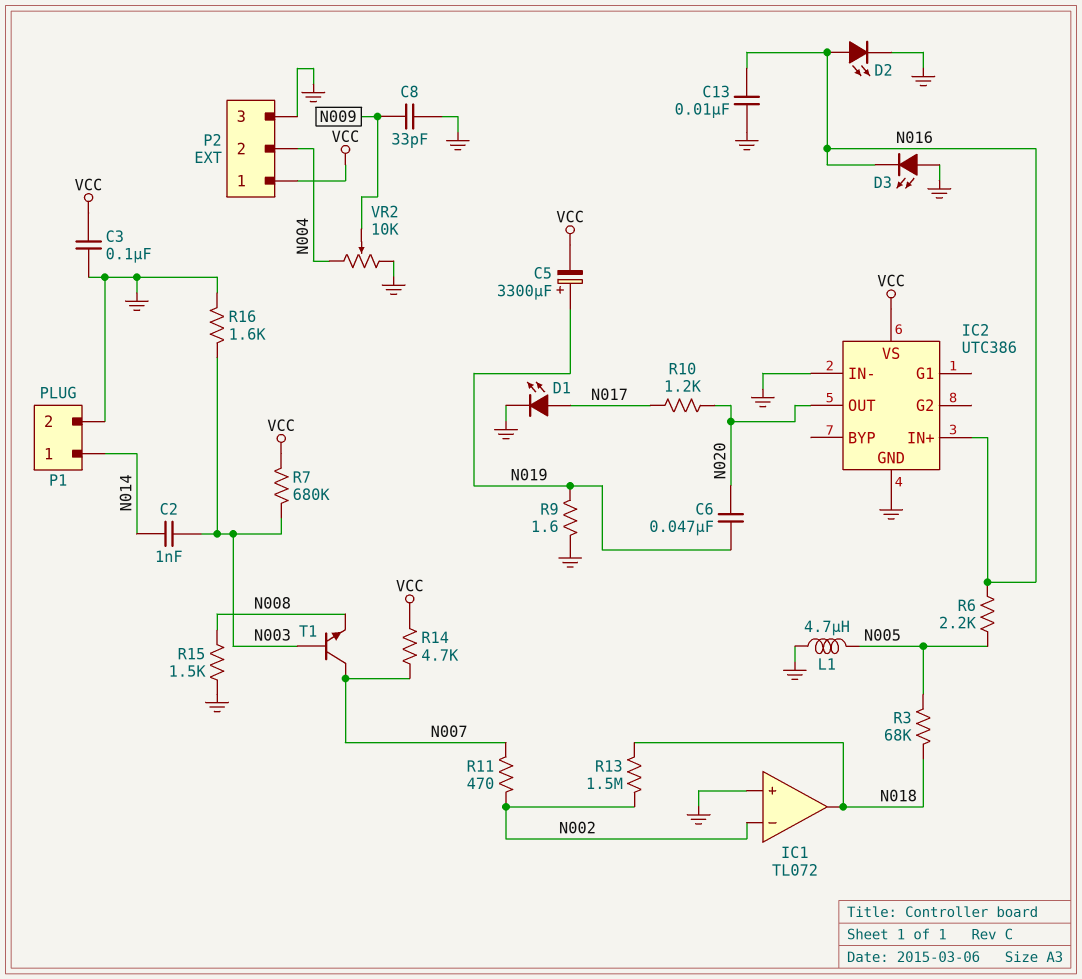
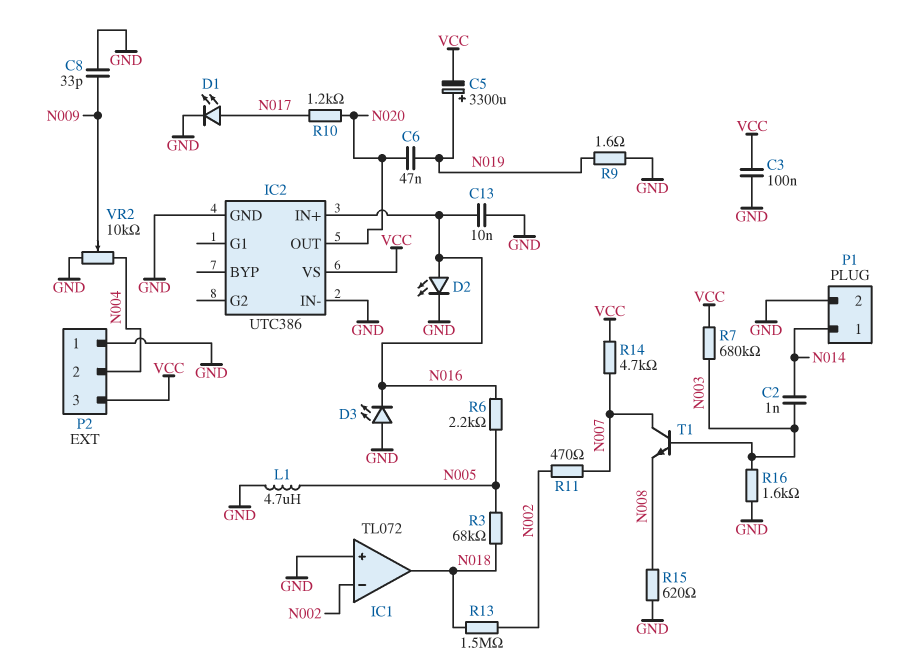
P2 pin 1: VCC -> GND
P2 pin 3: GND -> VCC
R15: 1.5k (GND, N008) -> 620 (GND, N008)

